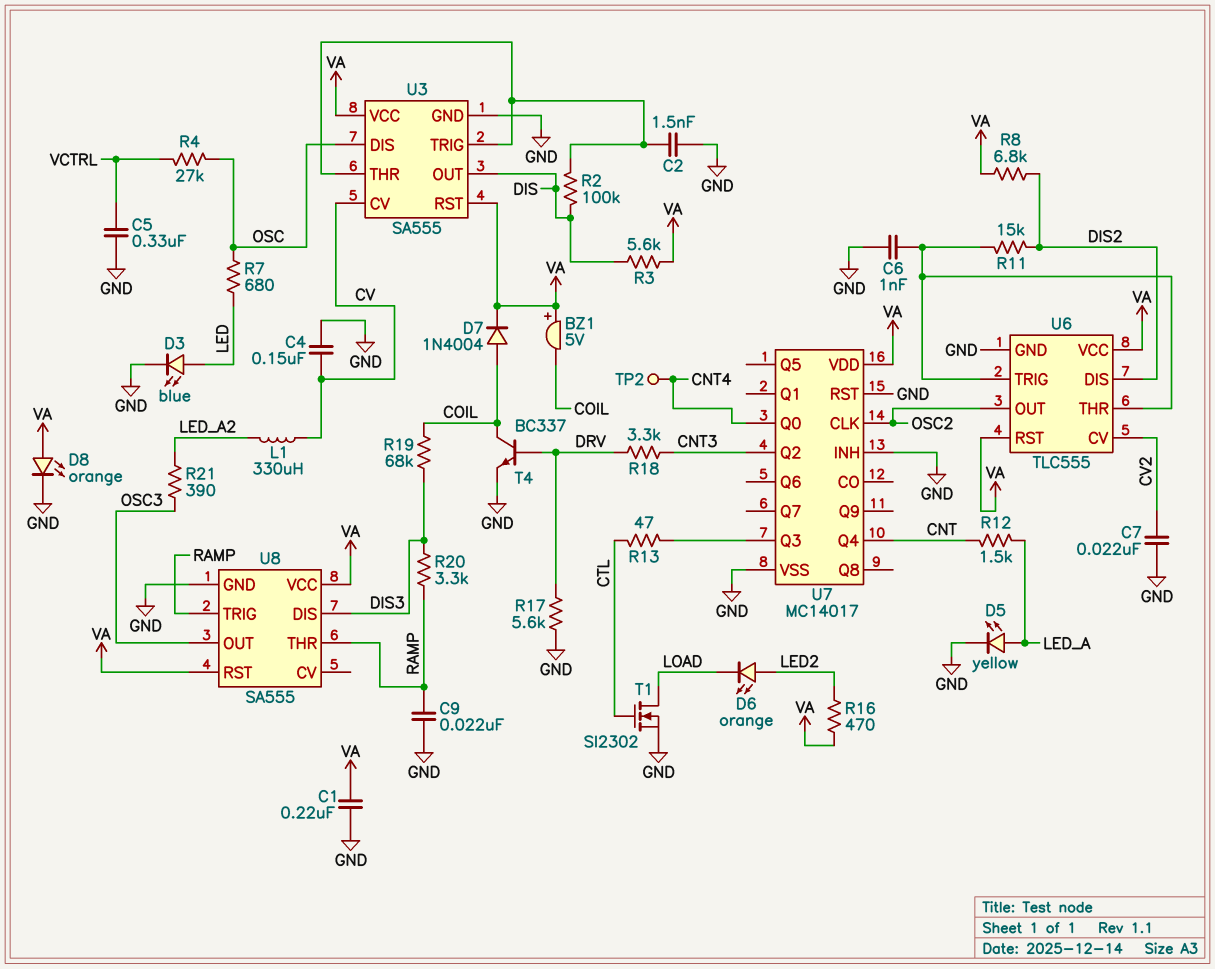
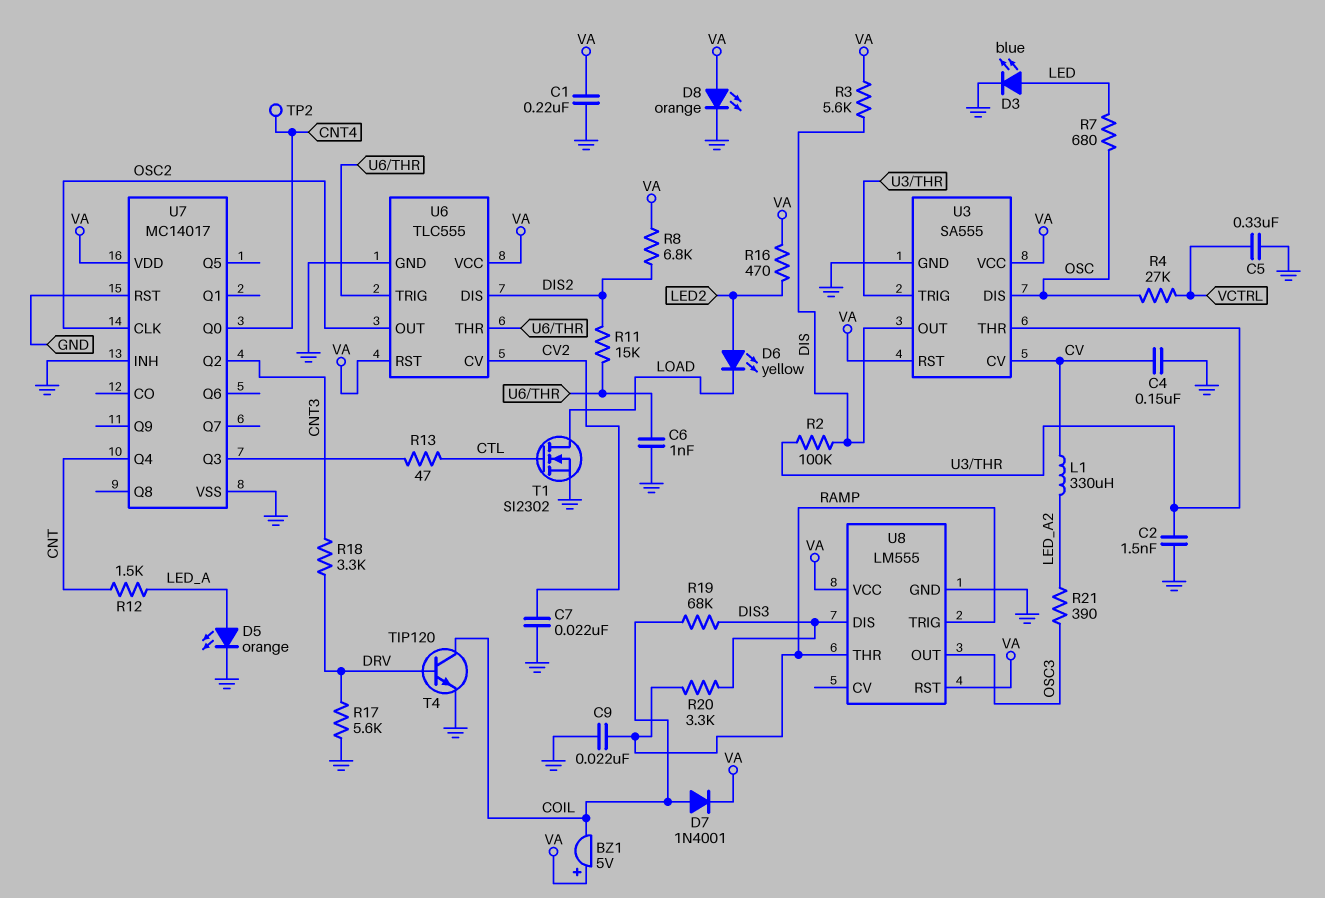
D5: LED yellow (A LED_A, K GND) -> LED orange (A LED_A, K GND)
D6: LED orange (A LED2, K LOAD) -> LED yellow (A LED2, K LOAD)
D7: diode 1N4004 (A COIL, K VA) -> diode 1N4001 (A COIL, K VA)
T4: NPN BC337 (B DRV, C COIL, E GND) -> NPN TIP120 (B DRV, C COIL, E GND)
U8: SA555 -> LM555

